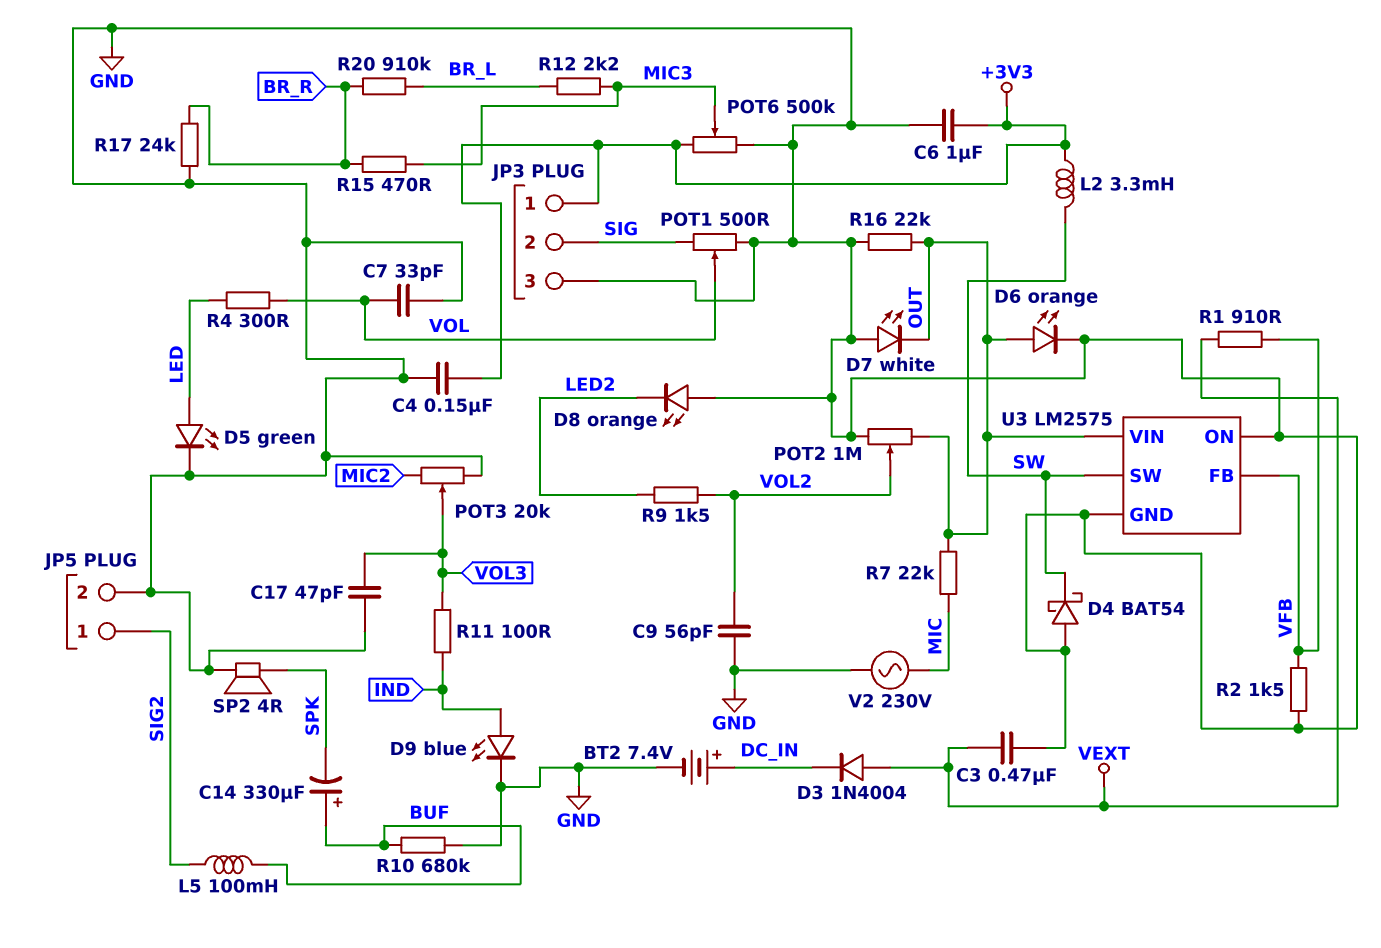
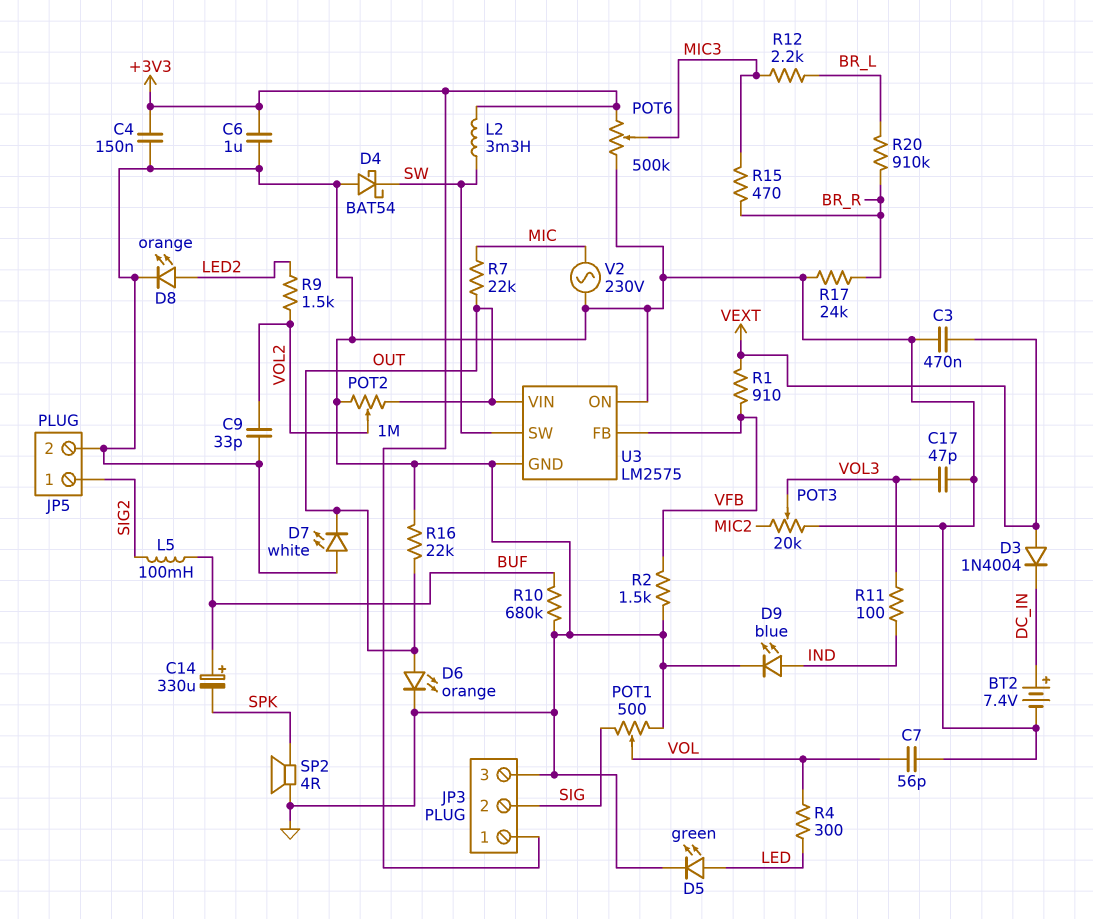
C7: 33pF (GND, VOL) -> 56pF (GND, VOL)
C9: 56pF (GND, VOL2) -> 33pF (GND, VOL2)
D8: LED orange (A GND, K LED2) -> LED orange (A LED2, K GND)

